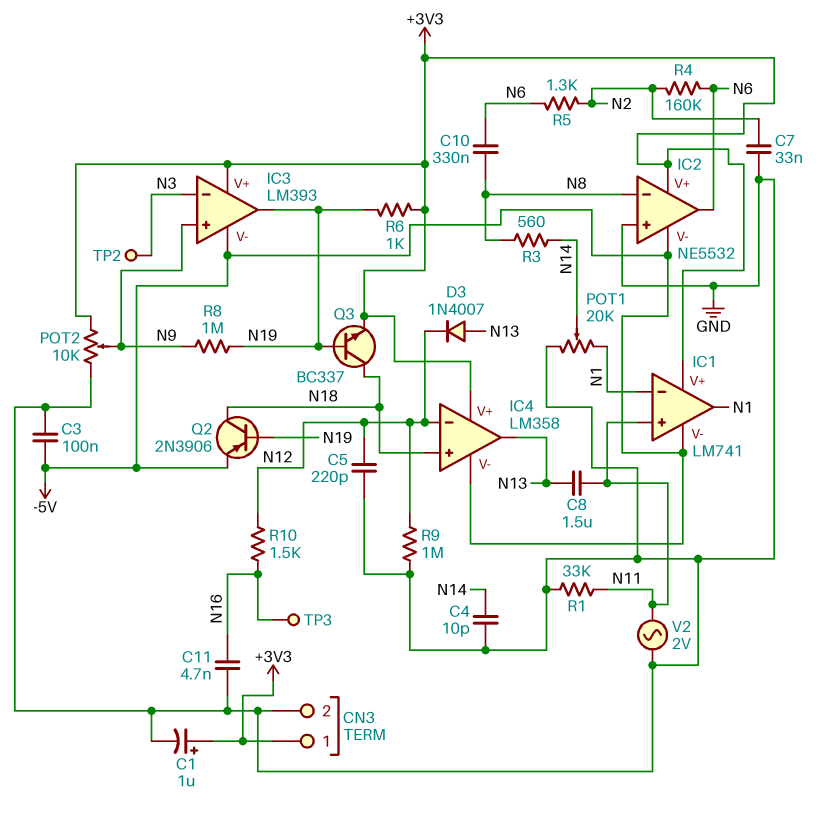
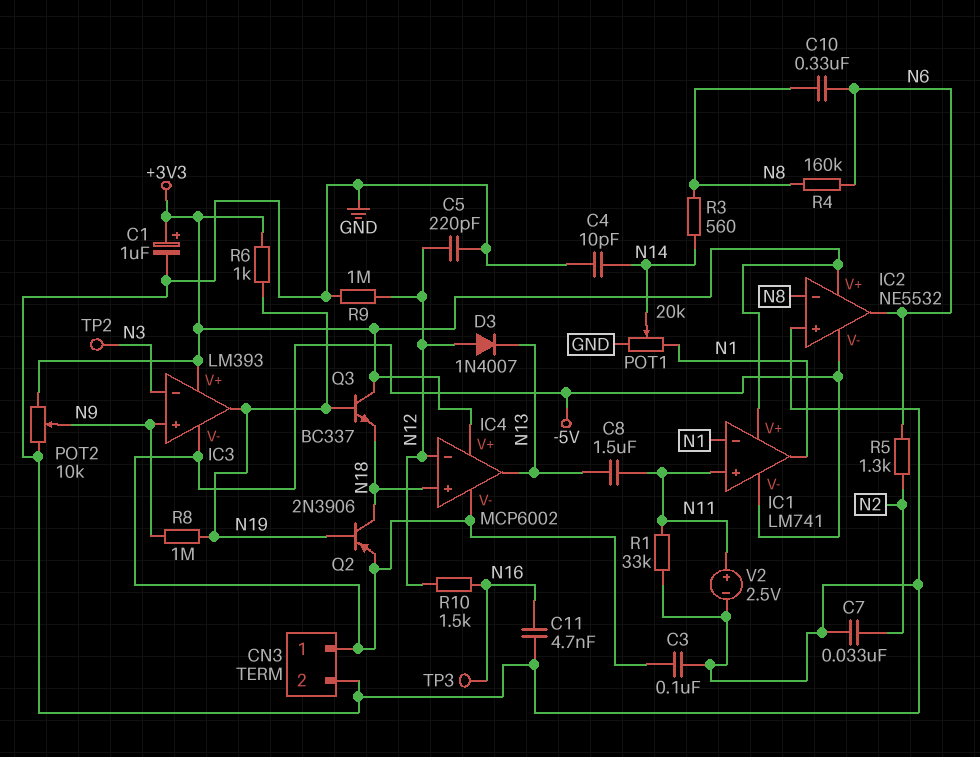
CN3 pin 1: +3V3 -> -5V
D3: diode 1N4007 (A N13, K N12) -> diode 1N4007 (A N12, K N13)
IC4: LM358 -> MCP6002
Q3: NPN BC337 (B N19, C N18, E +3V3) -> NPN BC337 (B N19, C +3V3, E N18)
R4: 160k (N2, N6) -> 160k (N6, N8)
V2: AC 2V (GND, N11) -> 2.5V (plus N11, minus GND)

